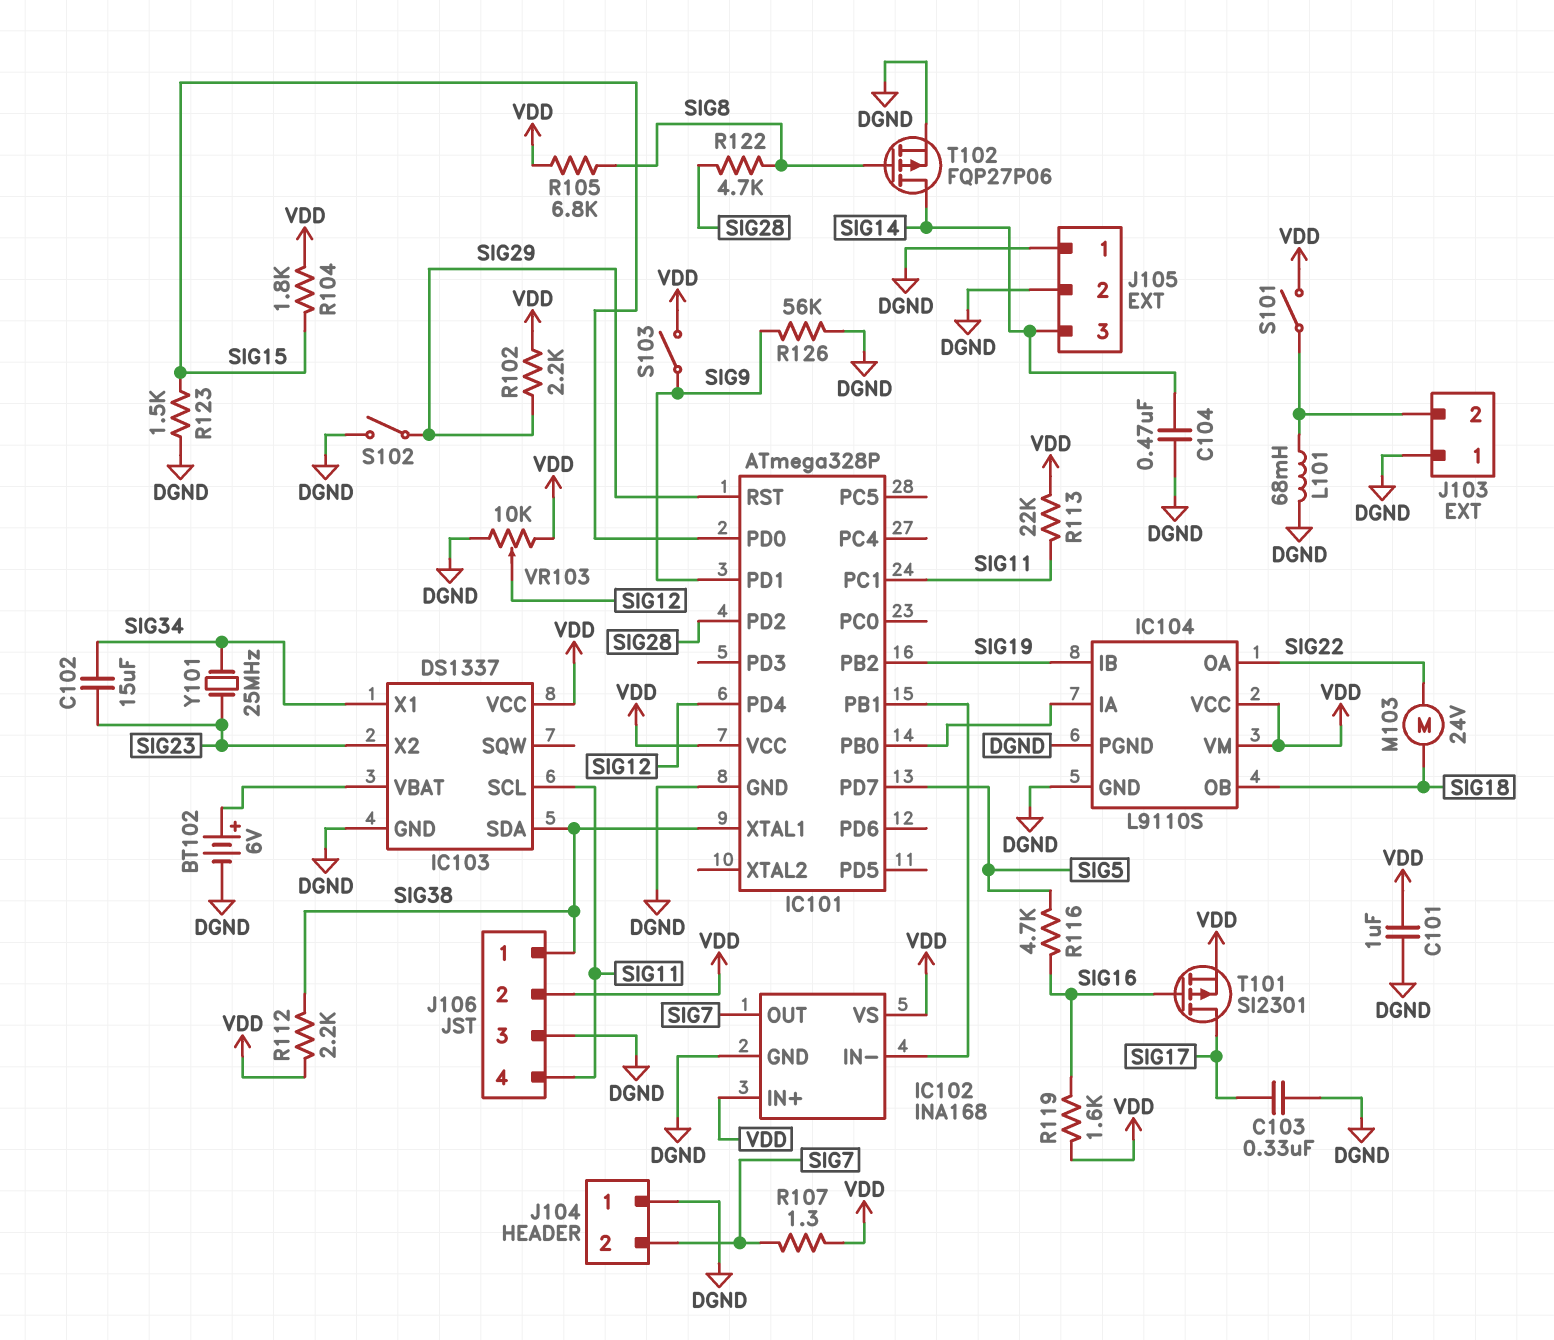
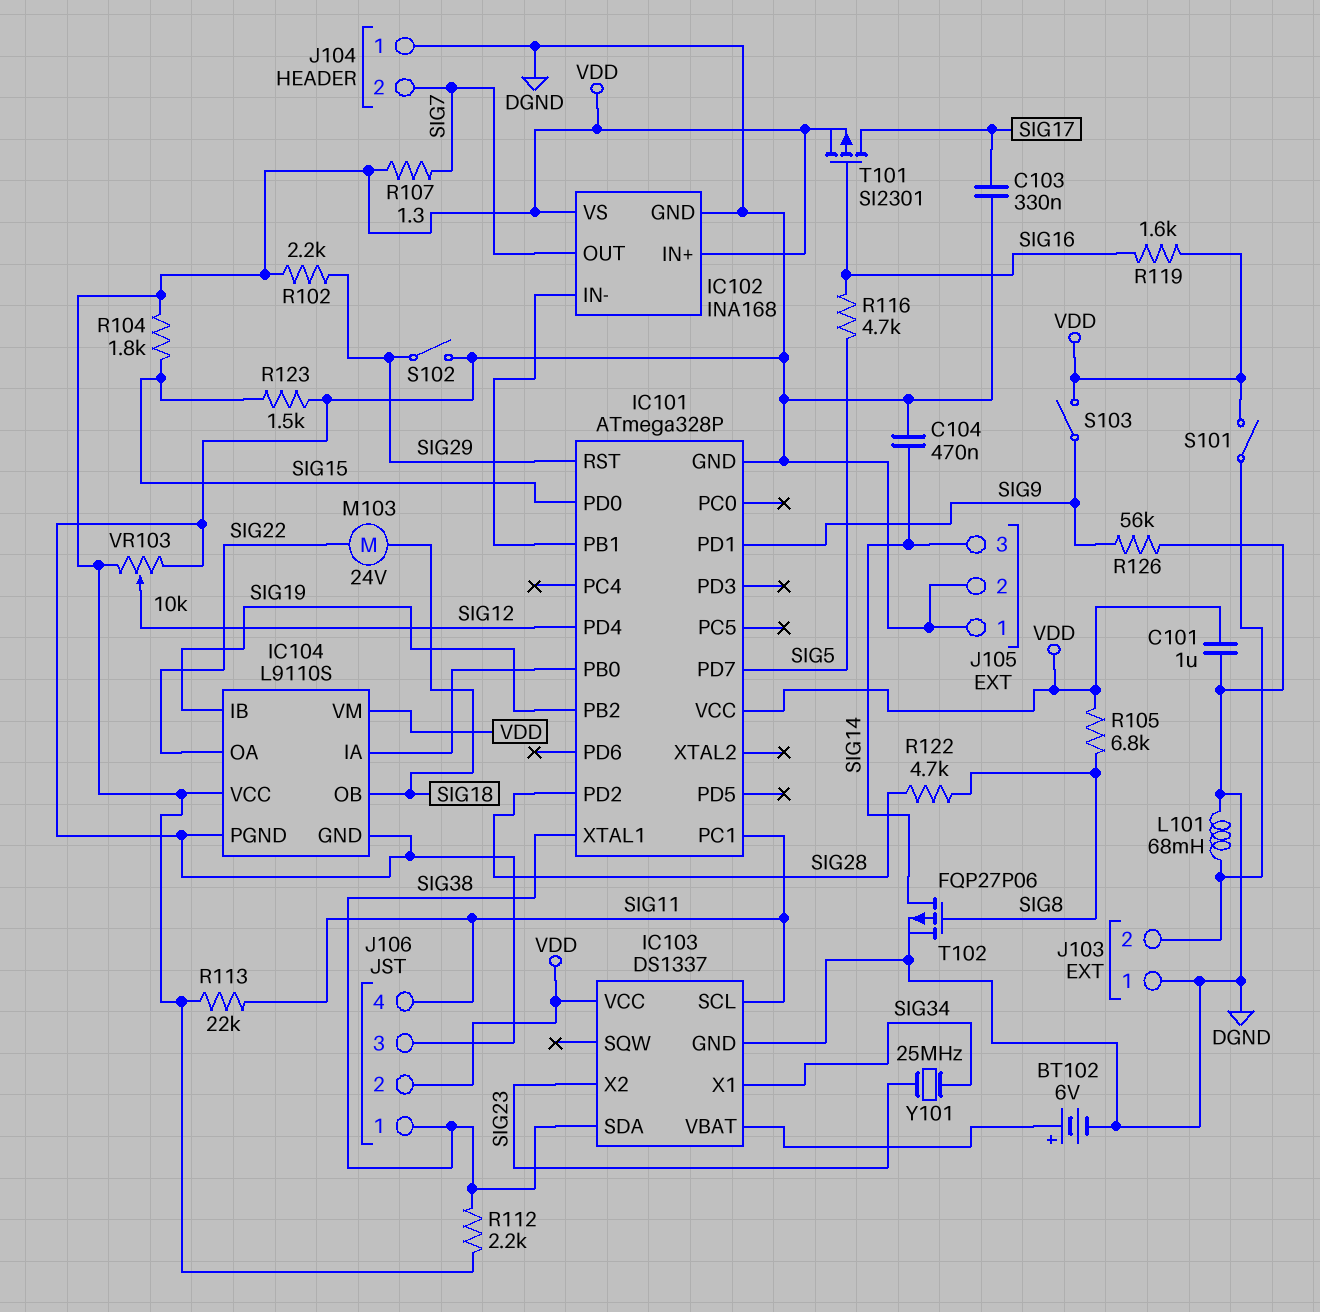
C102: 15uF (SIG23, SIG34) -> none

